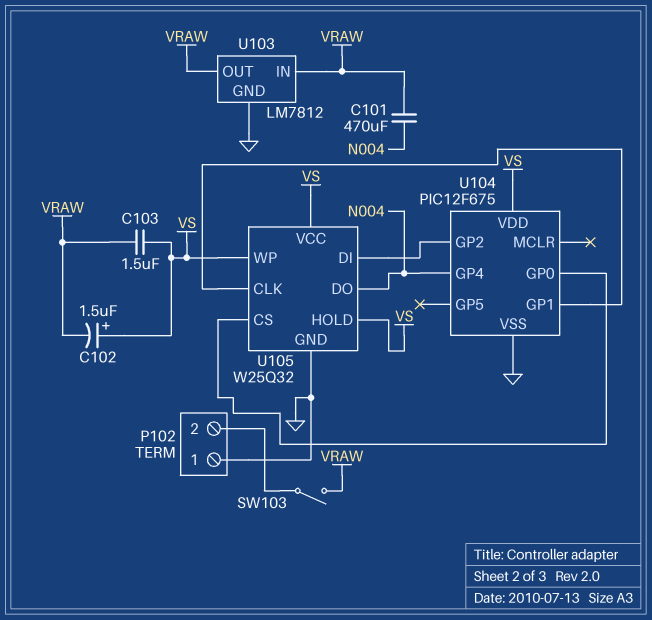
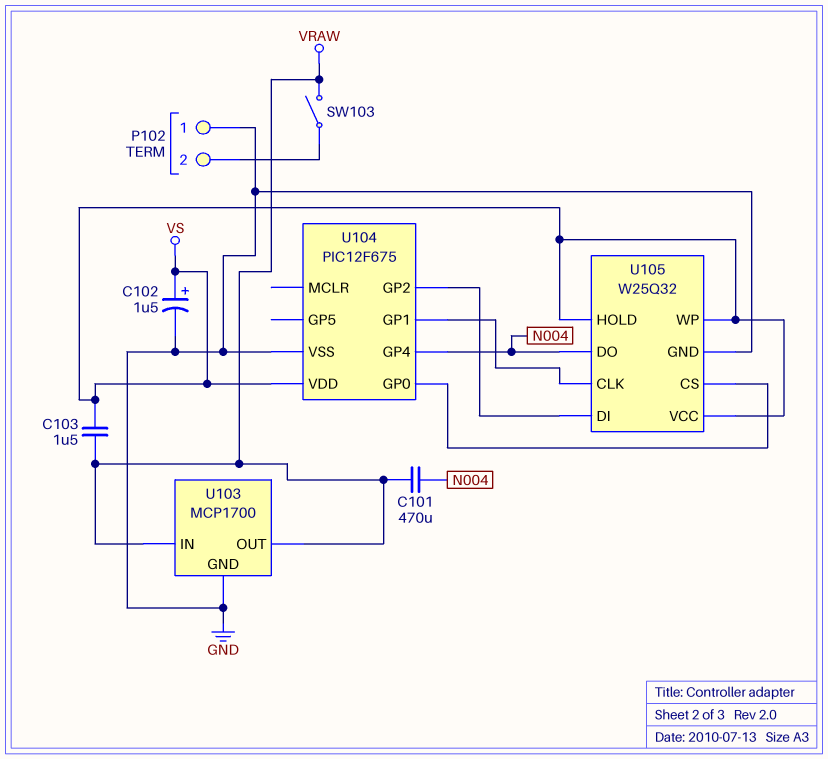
C102: 1.5uF (plus VS, minus VRAW) -> 1.5uF (plus VS, minus GND)
U103: LM7812 -> MCP1700

